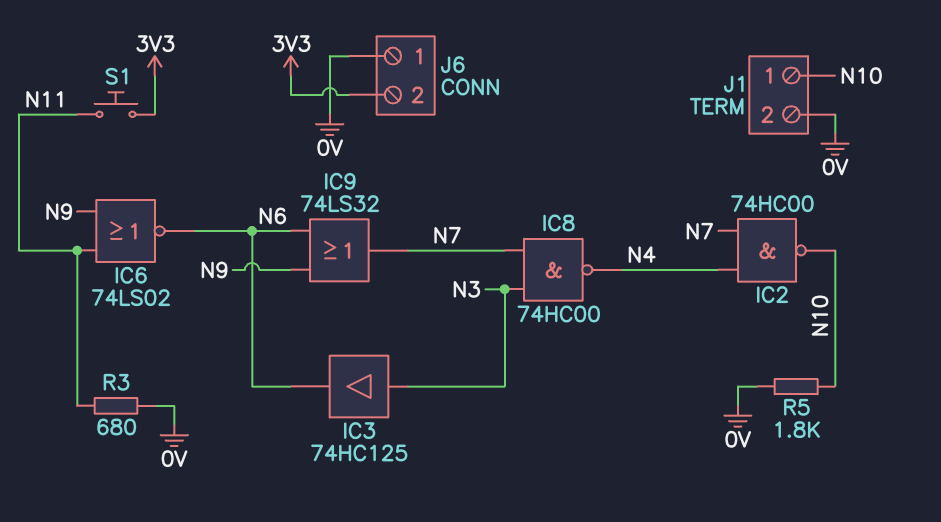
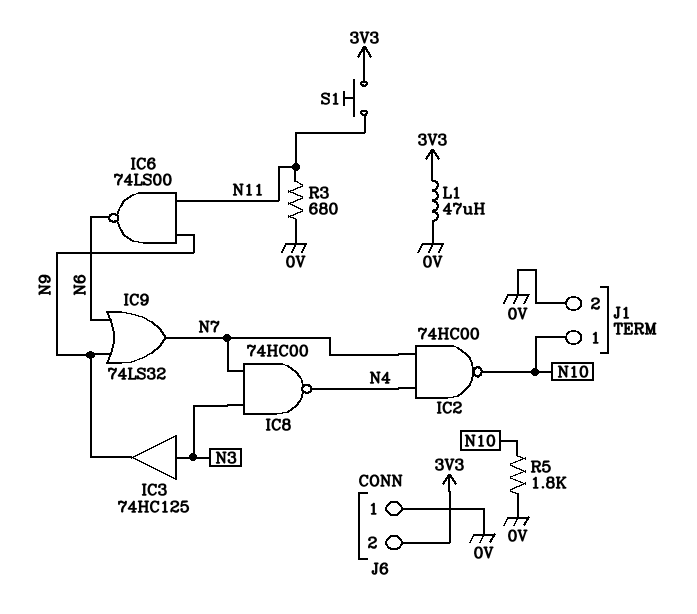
IC3: buffer 74HC125 (in N3, out N6) -> buffer 74HC125 (in N3, out N9)
IC6: NOR 74LS02 (in N9, in N11, out N6) -> NAND 74LS00 (in N9, in N11, out N6)
L1: none -> 47uH (0V, 3V3)

